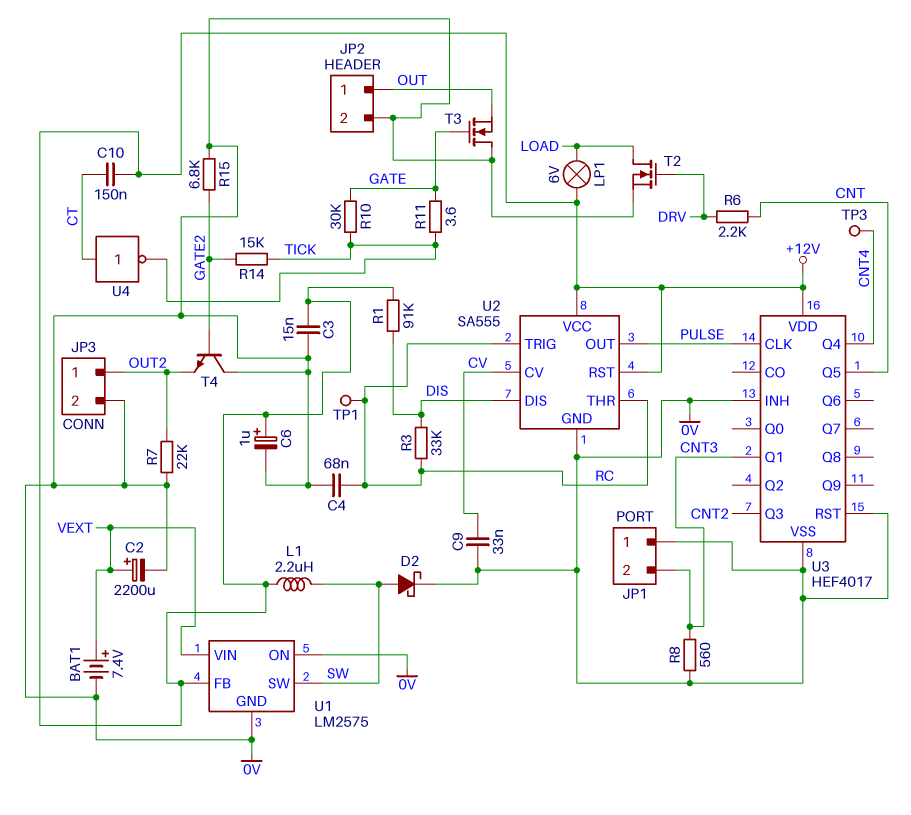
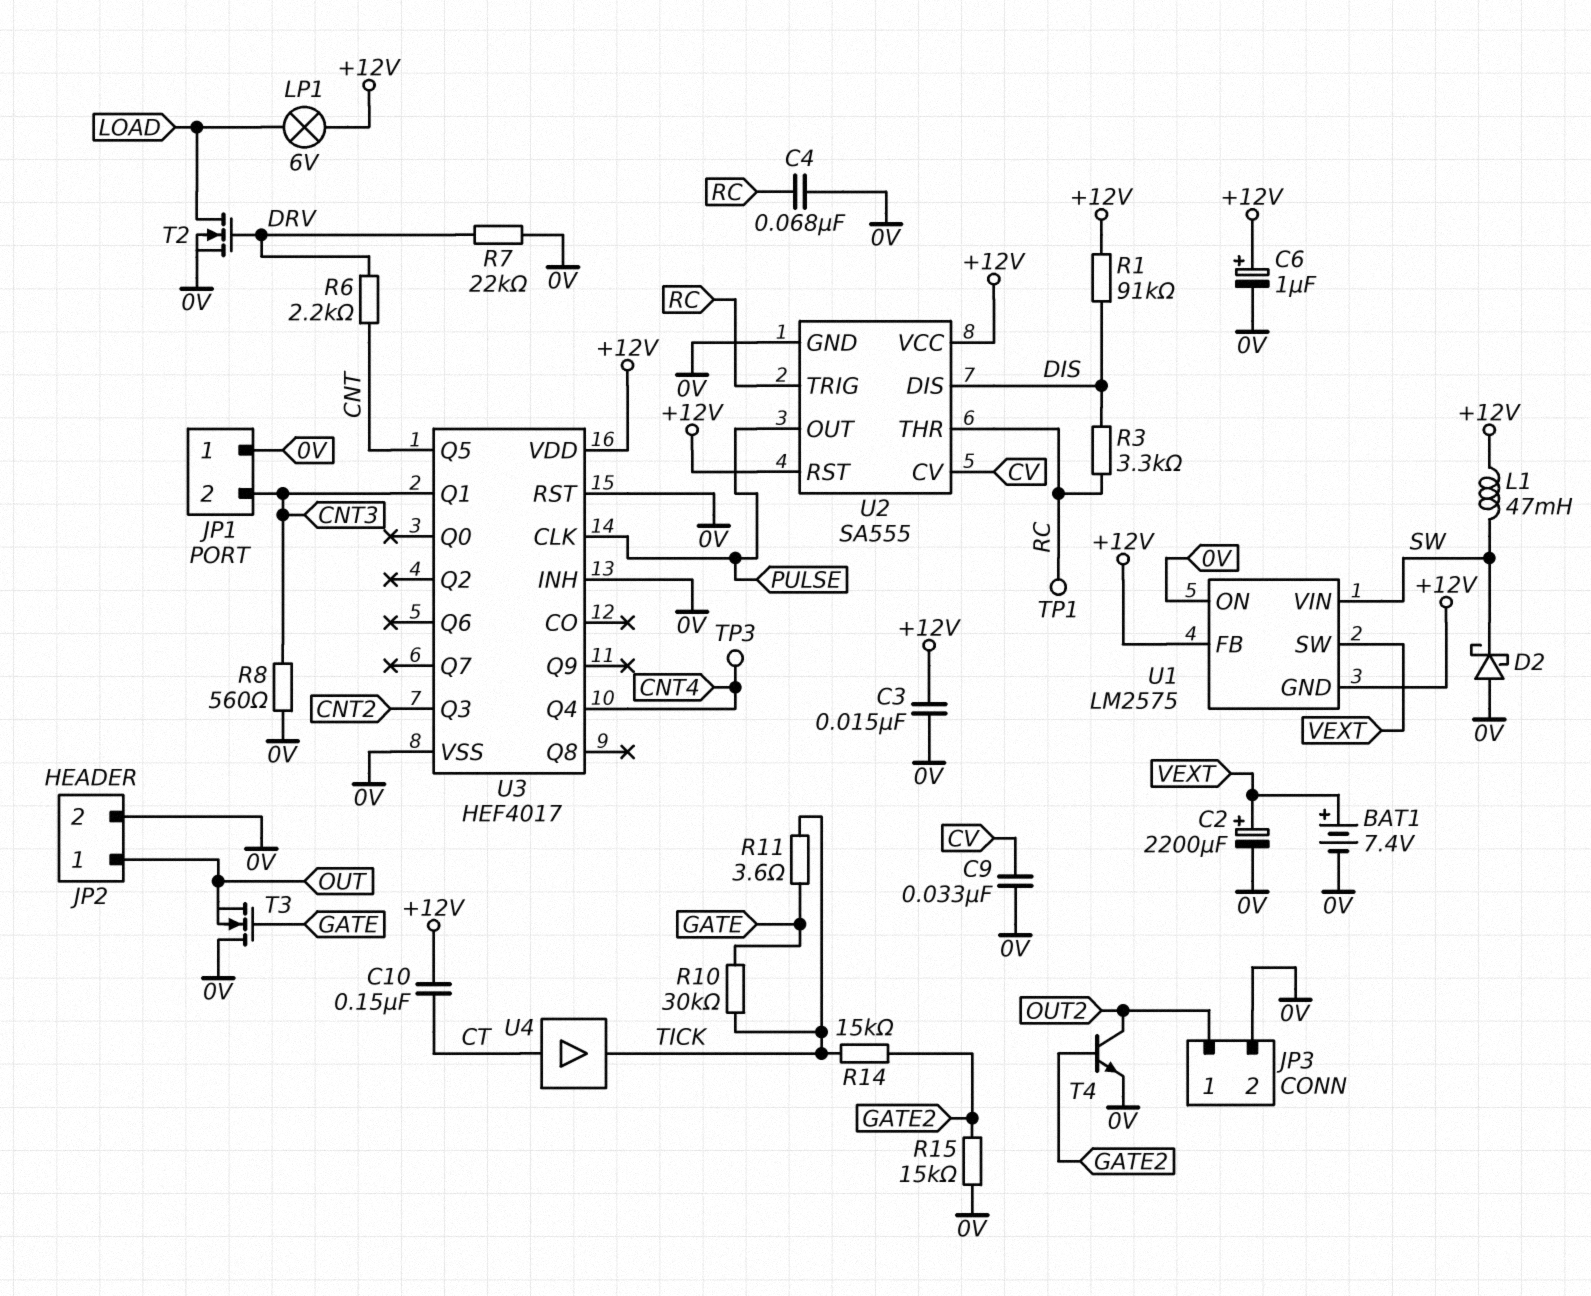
D2: schottky (A SW, K 0V) -> schottky (A 0V, K SW)
L1: 2.2uH (+12V, SW) -> 47mH (+12V, SW)
R3: 33k (DIS, RC) -> 3.3k (DIS, RC)
R7: 22k (0V, OUT2) -> 22k (0V, DRV)
R15: 6.8k (0V, GATE2) -> 15k (0V, GATE2)
T4: NPN (B GATE2, C 0V, E OUT2) -> NPN (B GATE2, C OUT2, E 0V)
U1 pin GND: 0V -> +12V
U1 pin SW: SW -> VEXT
U1 pin VIN: VEXT -> SW
U4: NOT (in CT, out TICK) -> buffer (in CT, out TICK)

